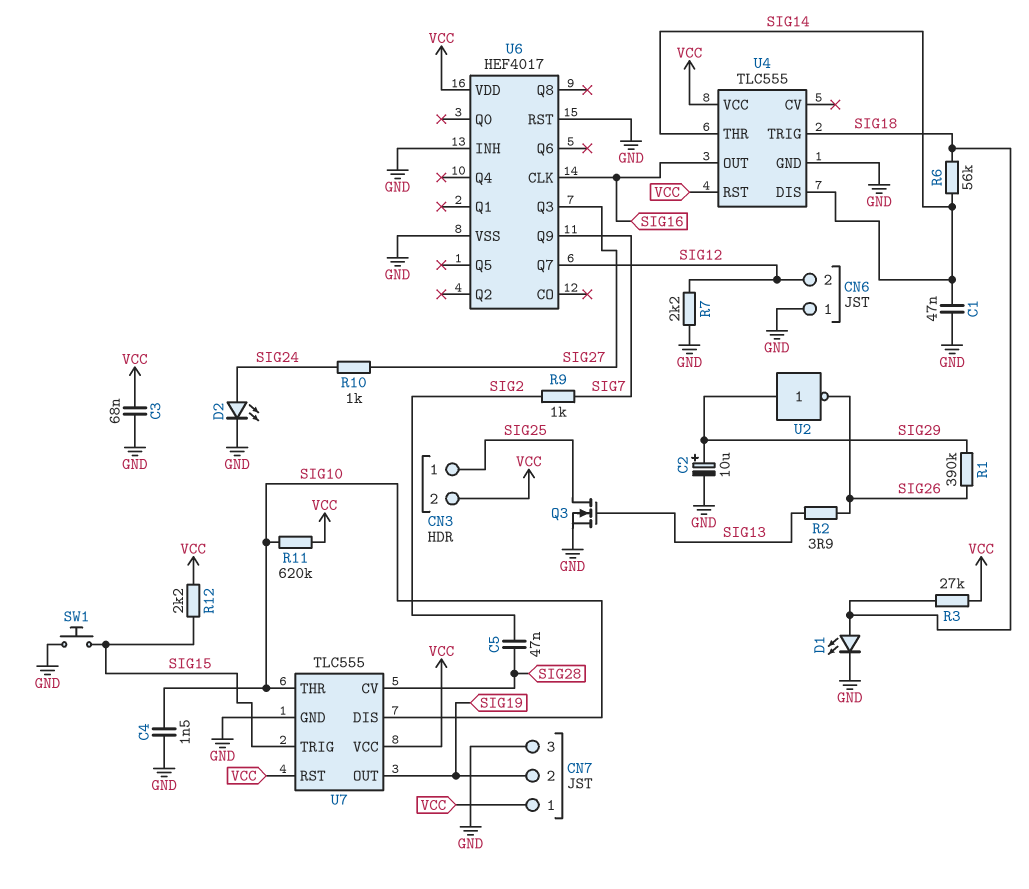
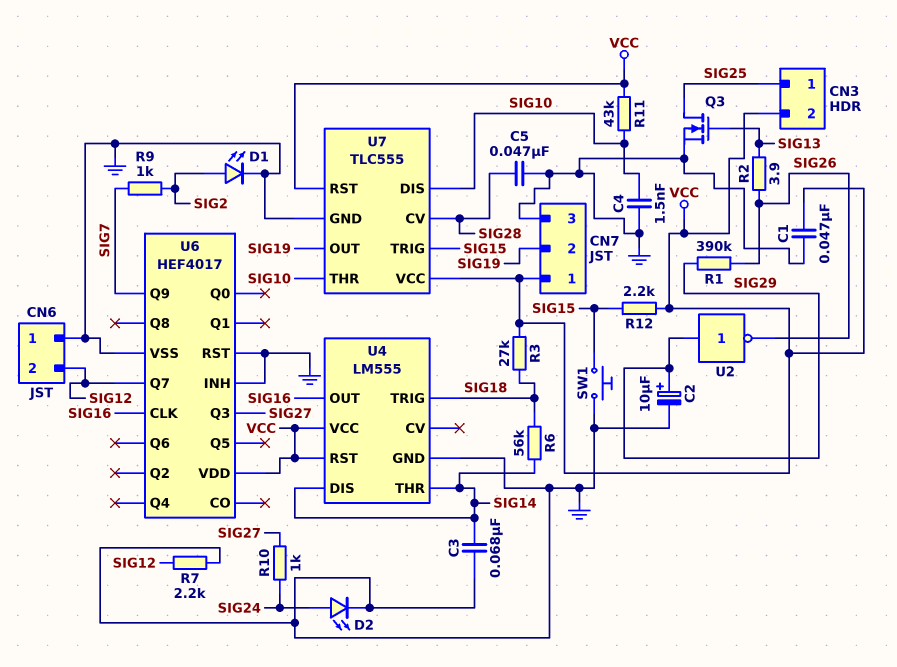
C1: 47nF (GND, SIG14) -> 47nF (GND, VCC)
C3: 68nF (GND, VCC) -> 68nF (GND, SIG14)
C5: 47nF (SIG2, SIG28) -> 47nF (GND, SIG28)
D1: LED (A SIG18, K GND) -> LED (A SIG2, K GND)
R11: 620k (SIG10, VCC) -> 43k (SIG10, VCC)
U4: TLC555 -> LM555

